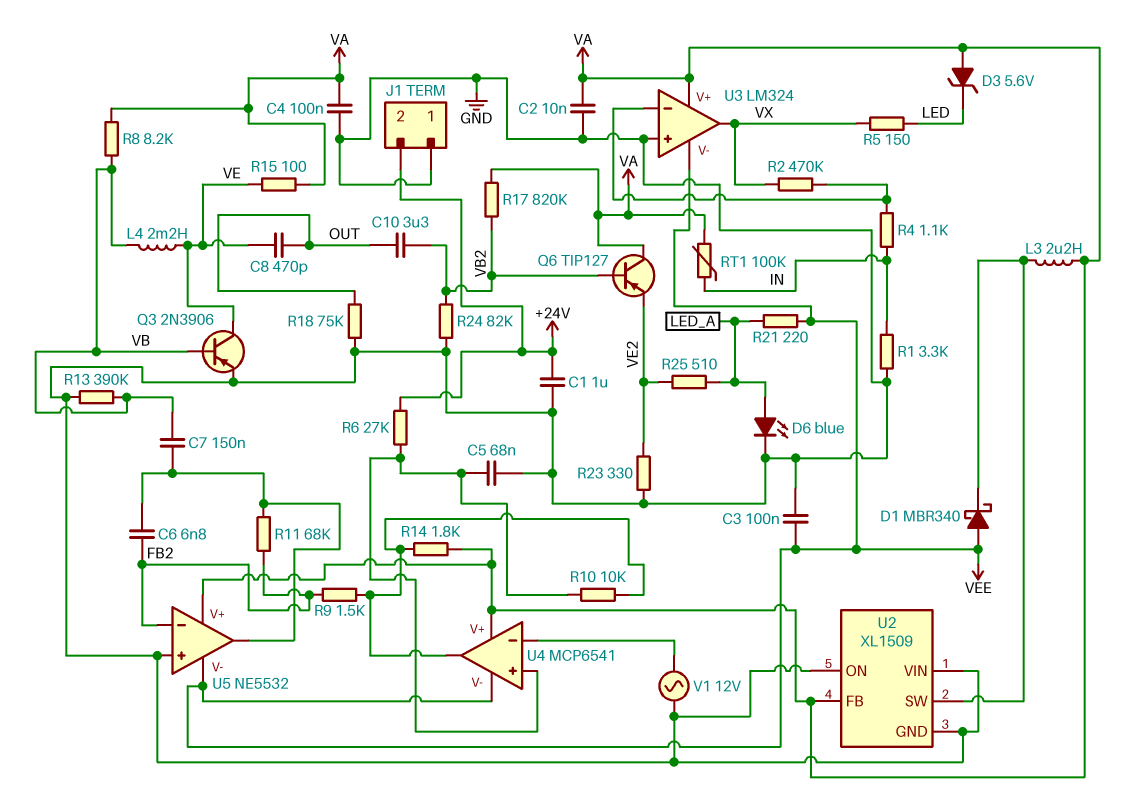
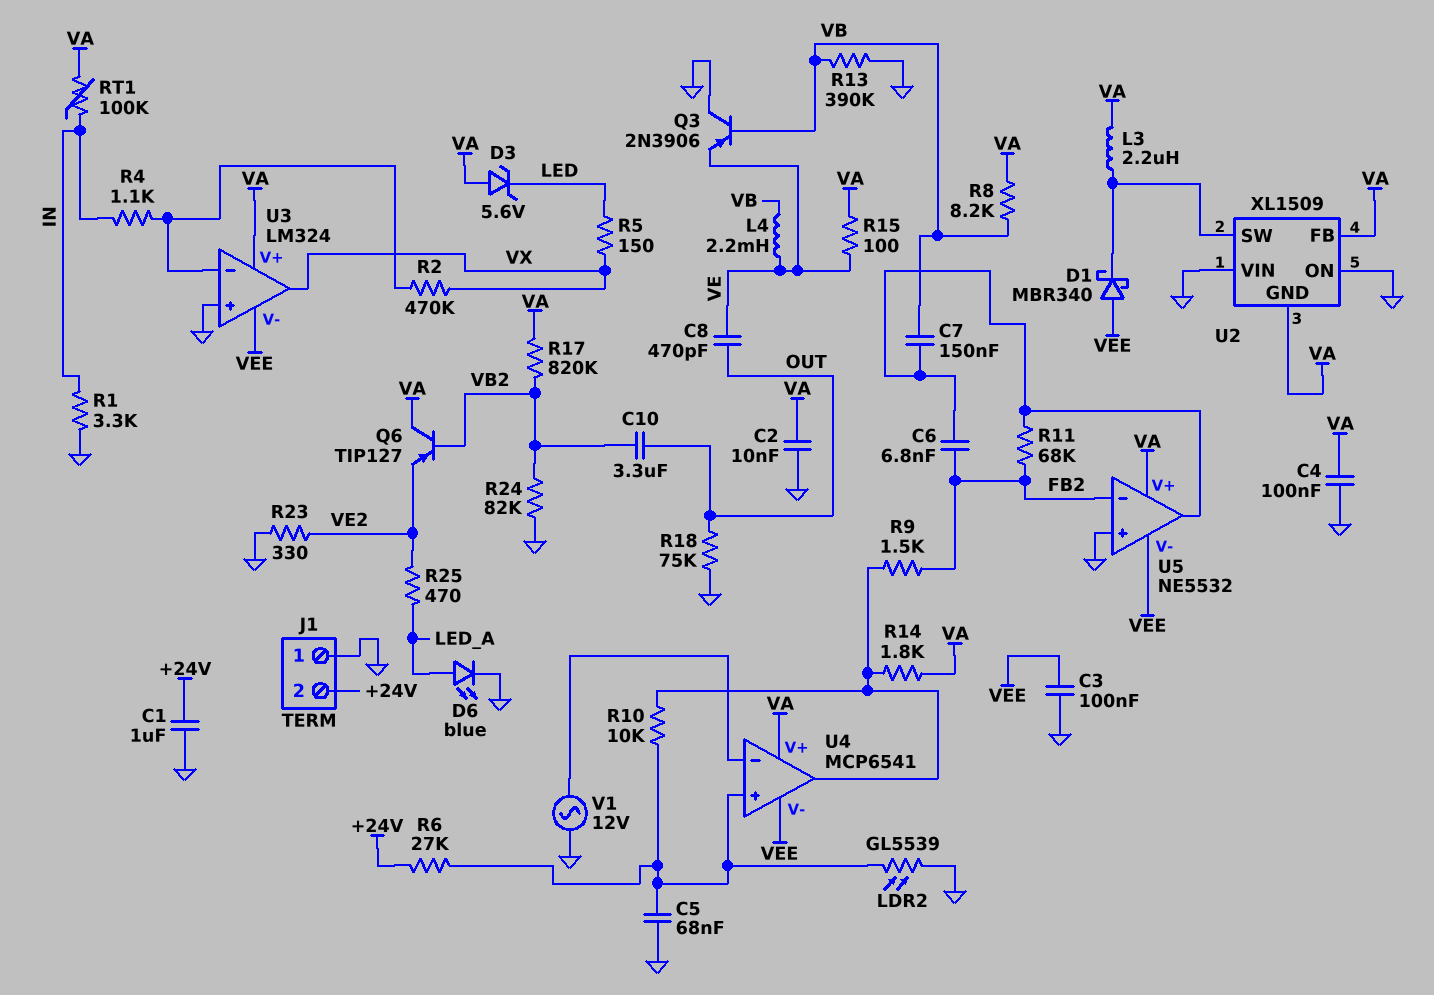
LDR2: none -> GL5539 (GND, U4/in+)
Q3: PNP 2N3906 (B VB, C VE, E GND) -> PNP 2N3906 (B VB, C GND, E VE)
R21: 220 (LED_A, VEE) -> none
R25: 510 (LED_A, VE2) -> 470 (LED_A, VE2)
U2 pin GND: GND -> VA

